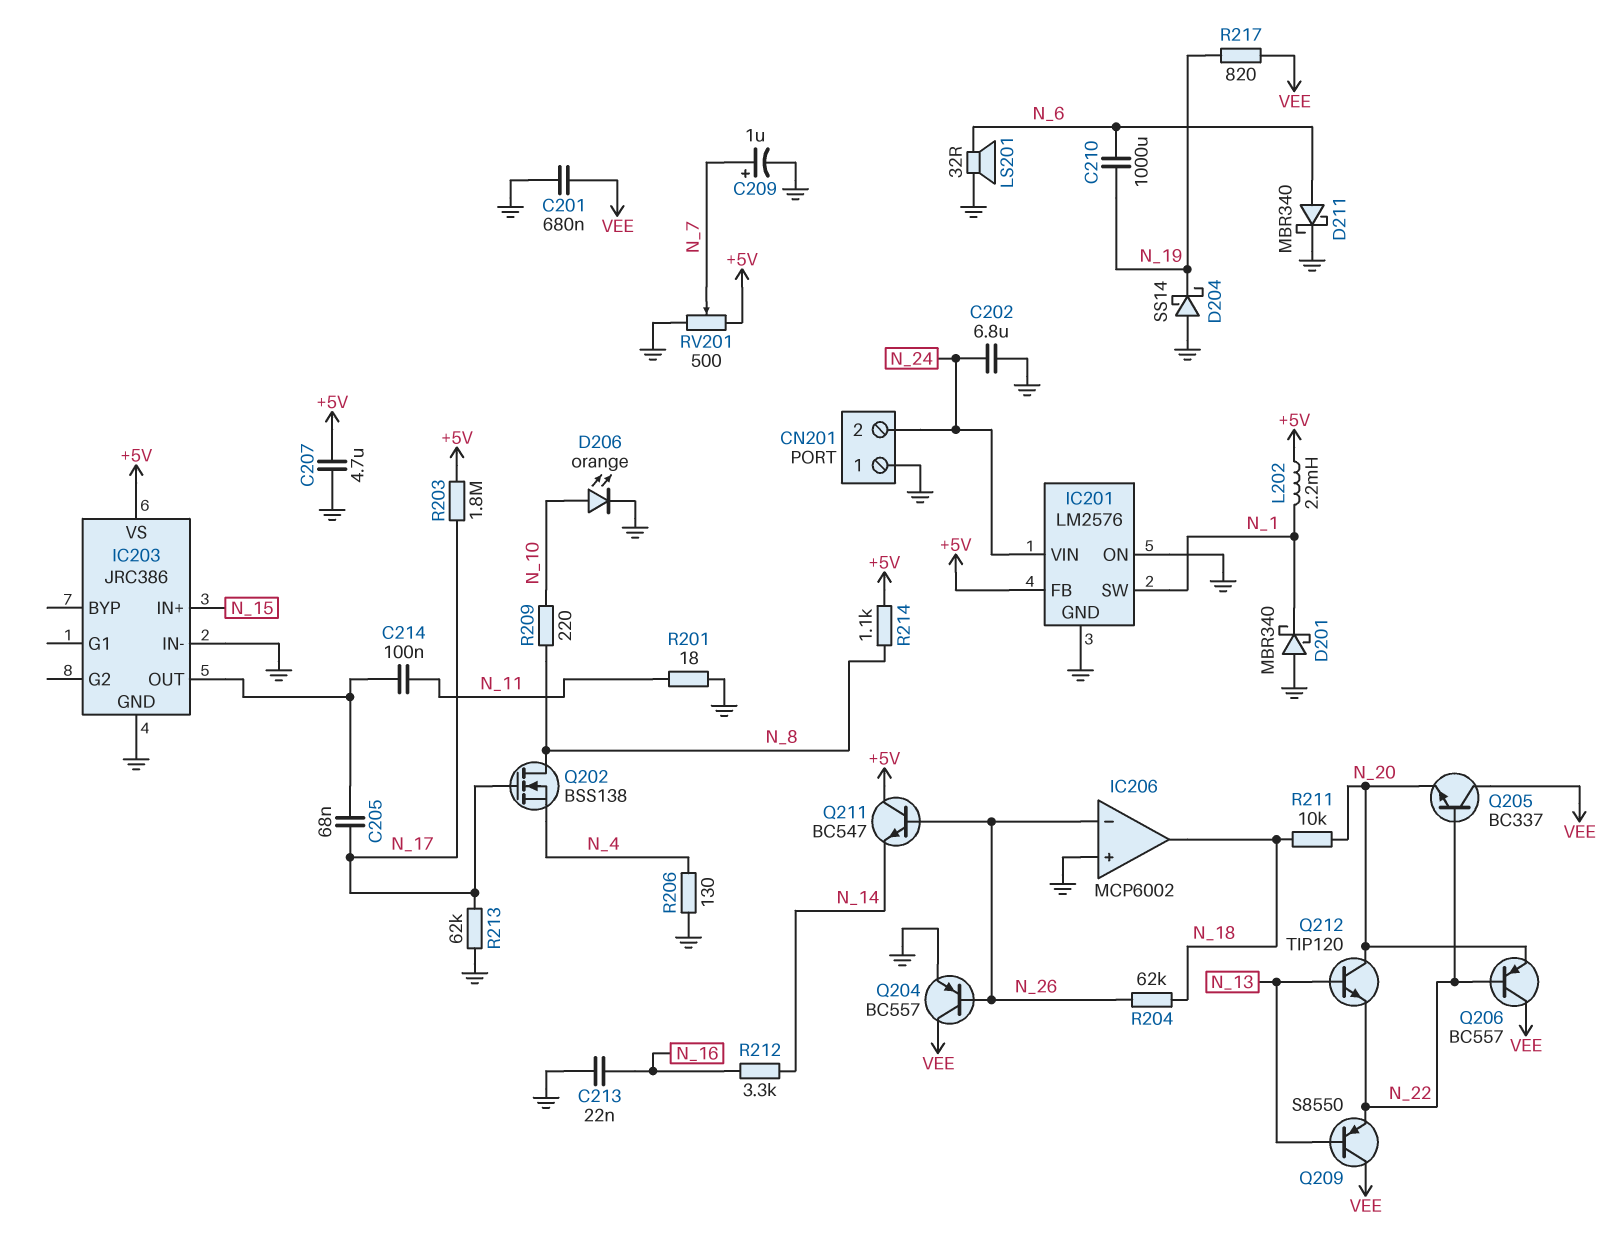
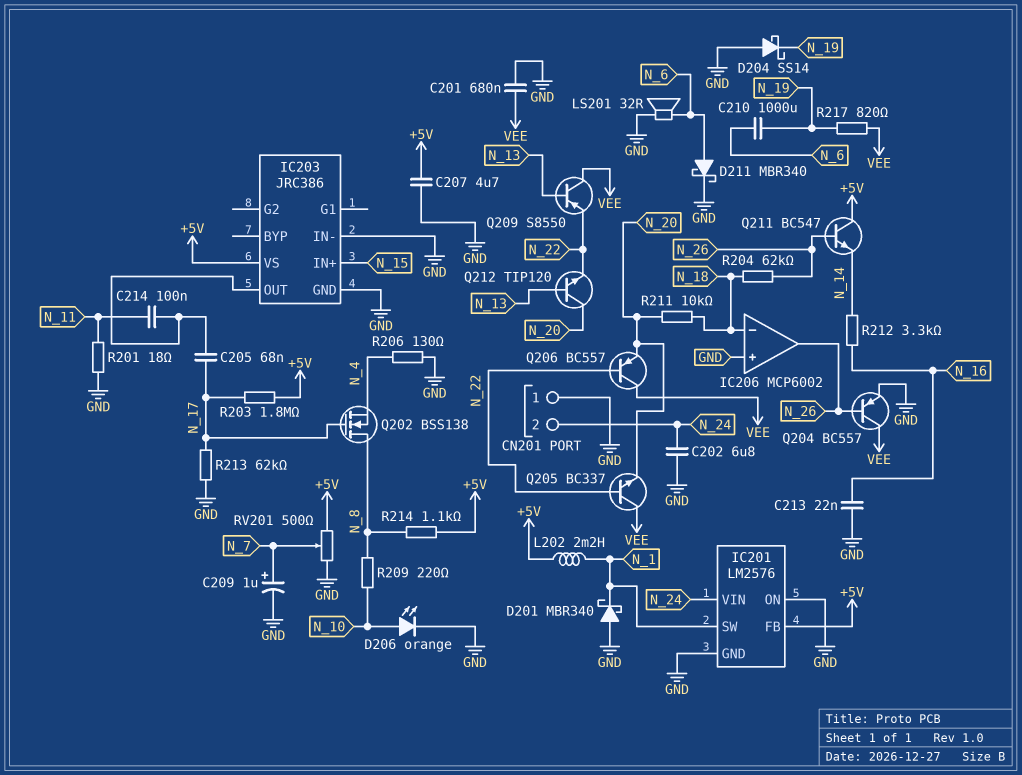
IC206 pin in-: N_26 -> N_18
IC206 pin out: N_18 -> N_26

